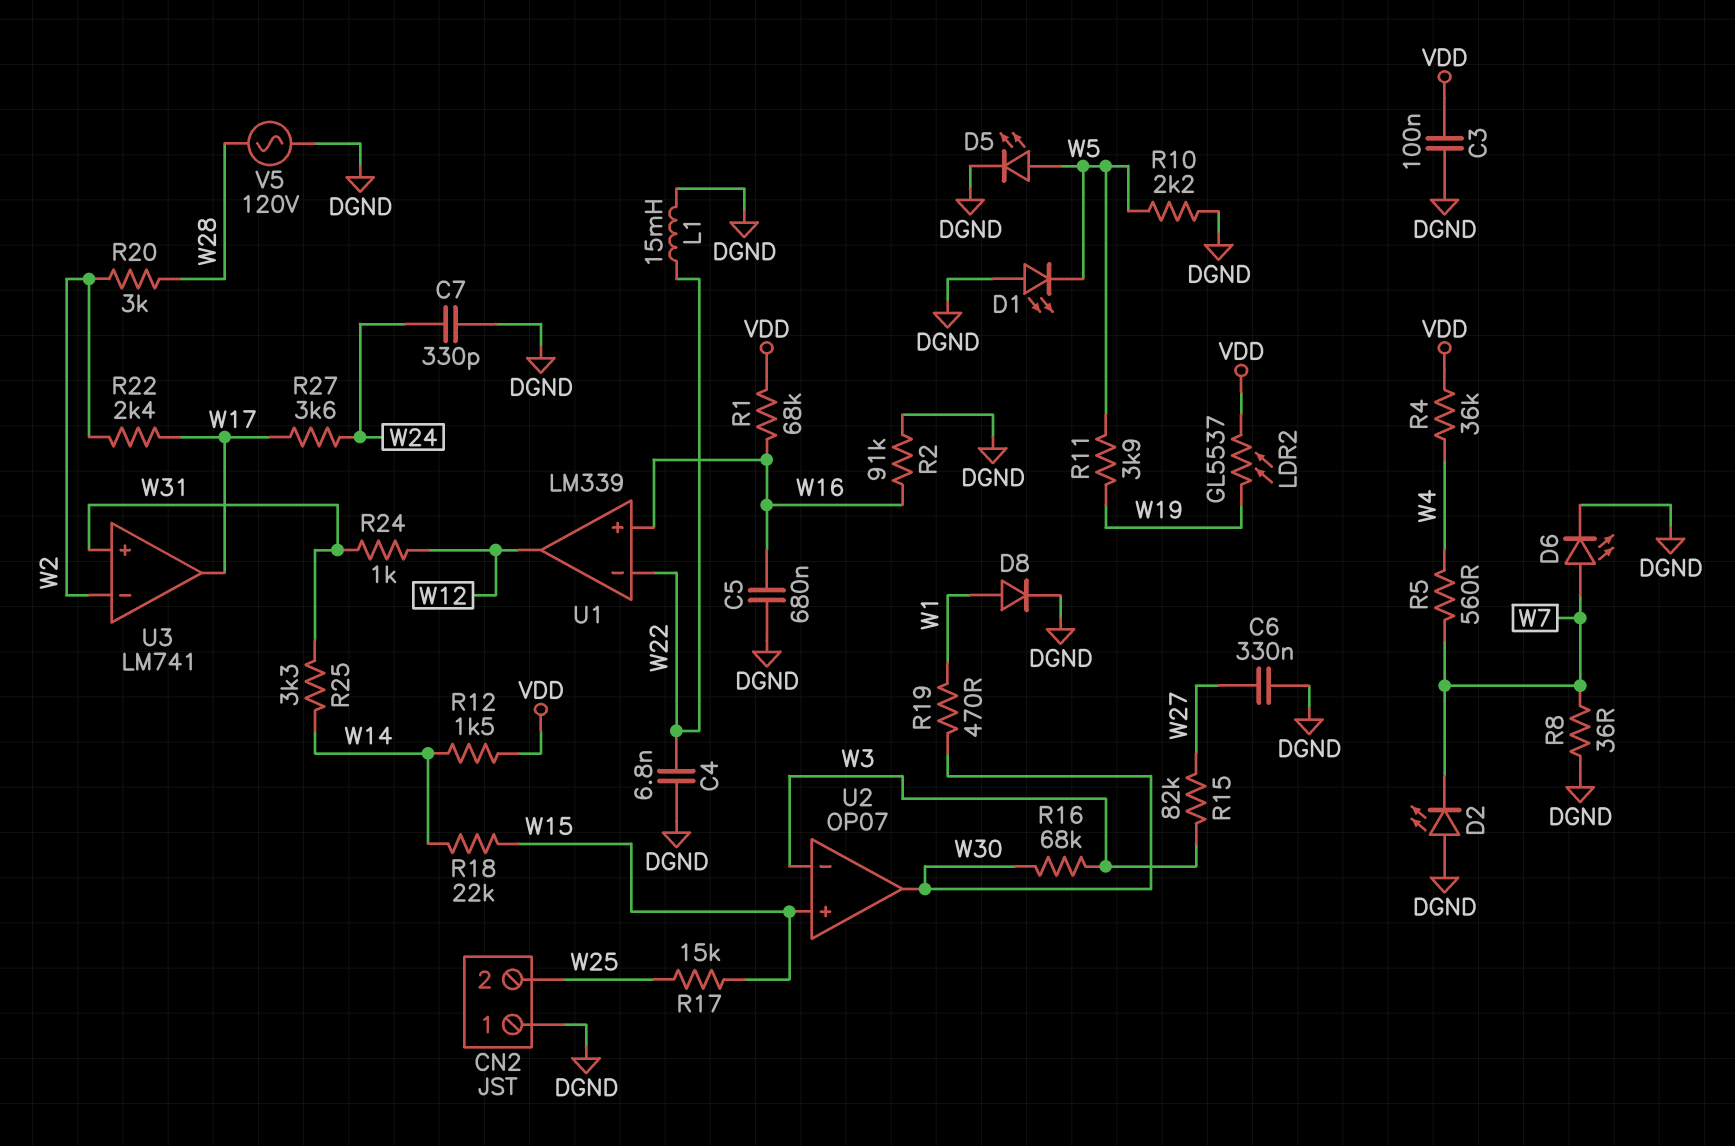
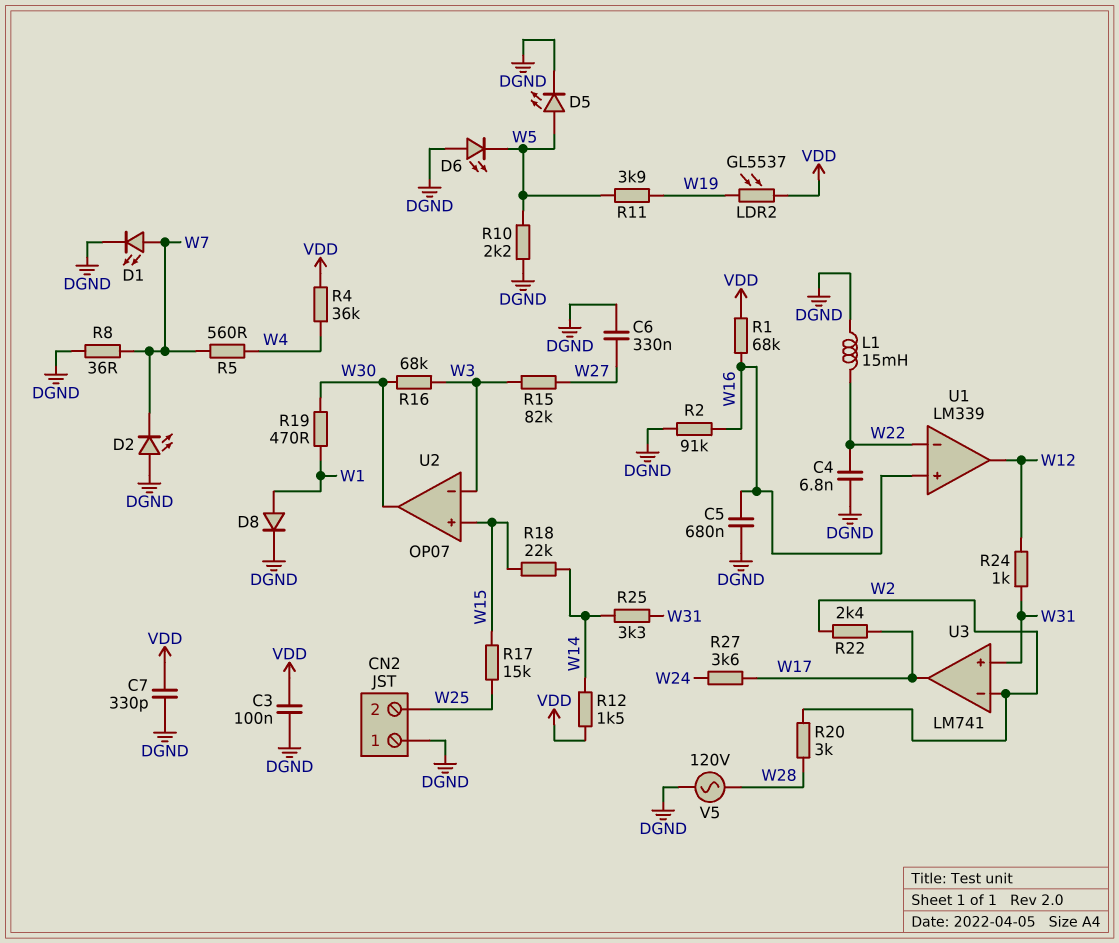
C7: 330pF (DGND, W24) -> 330pF (DGND, VDD)
D1: LED (A DGND, K W5) -> LED (A W7, K DGND)
D6: LED (A W7, K DGND) -> LED (A DGND, K W5)

